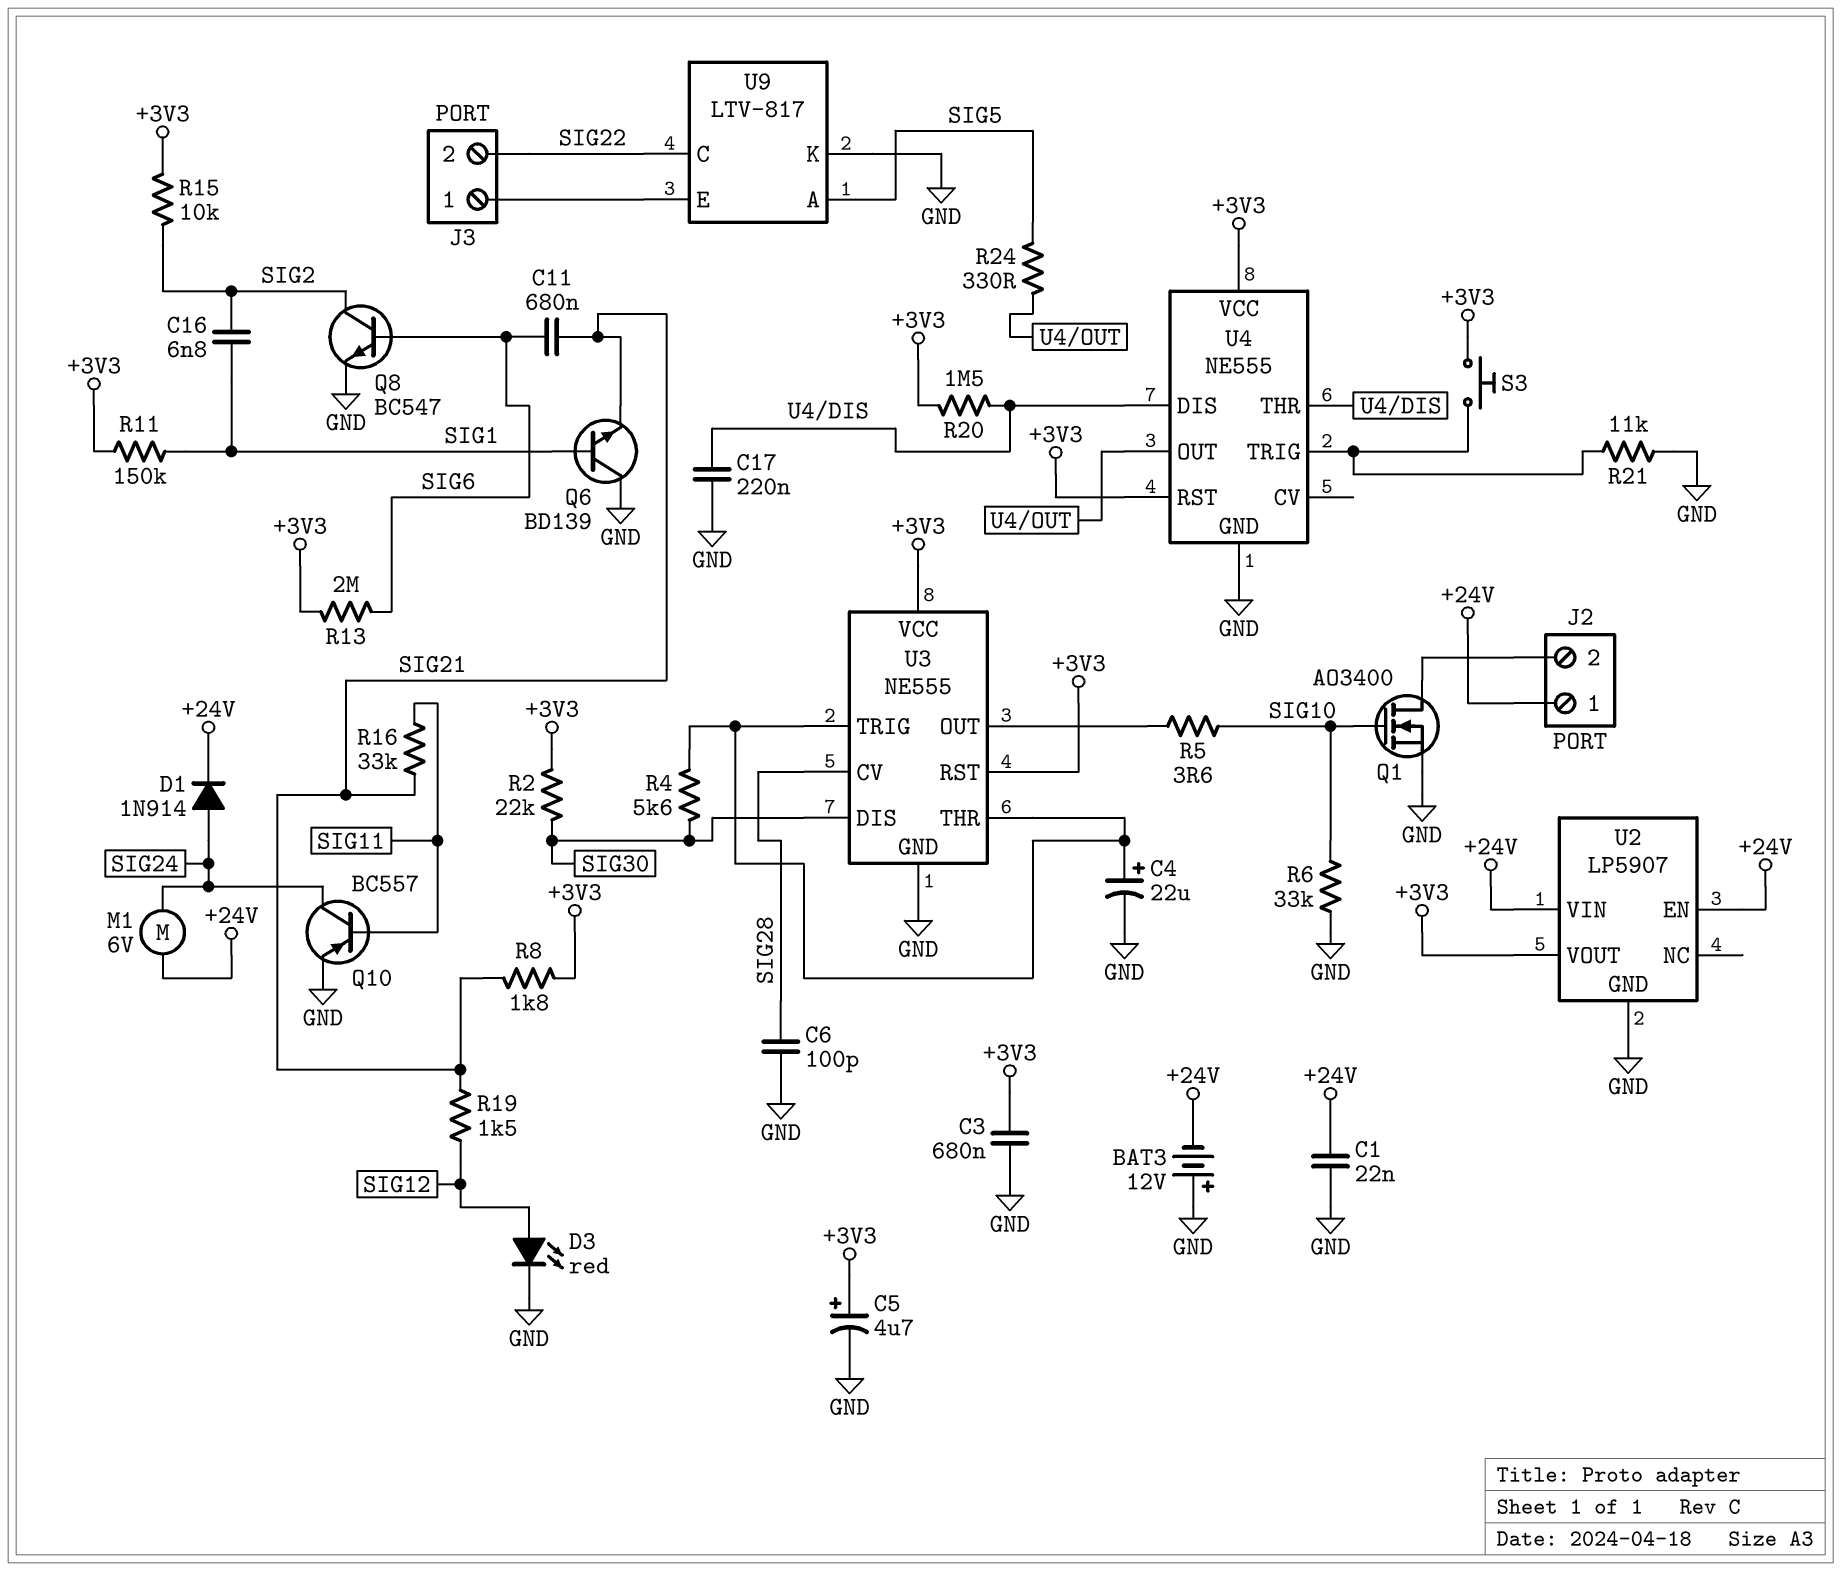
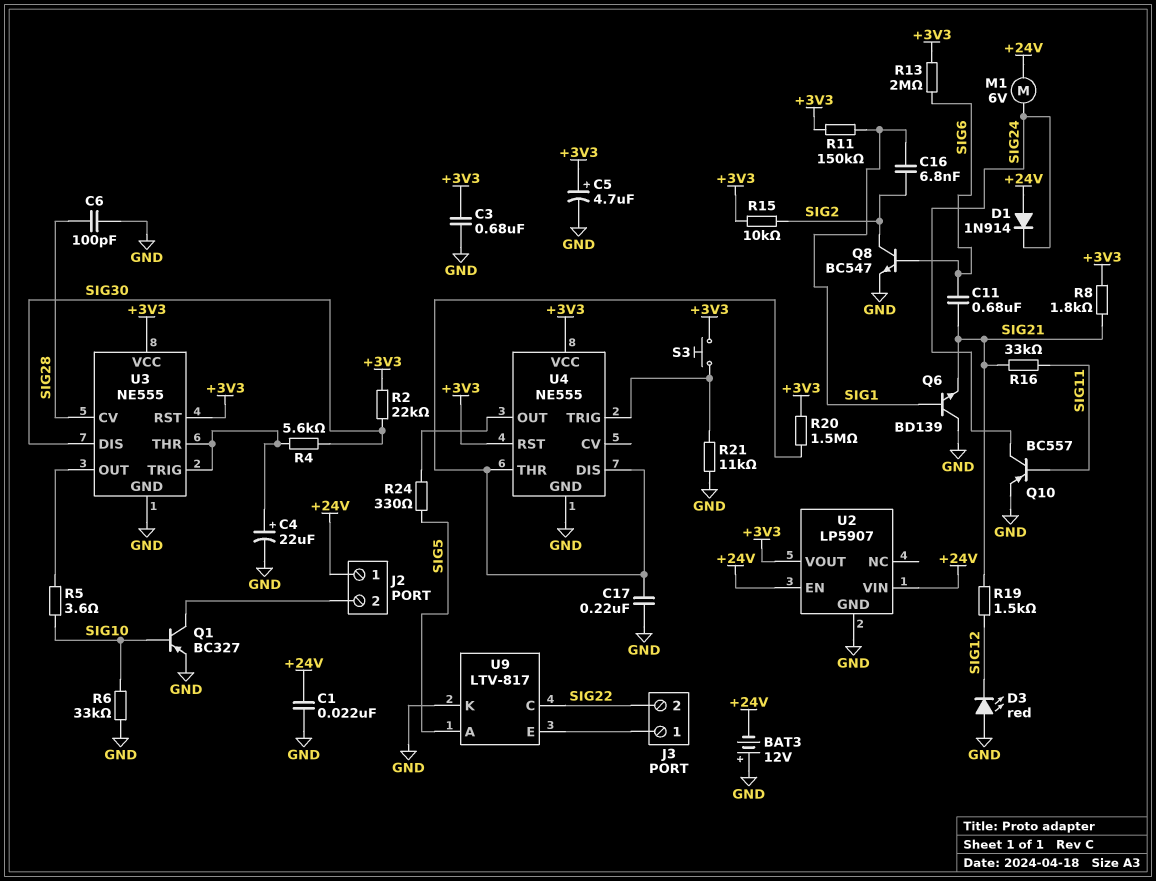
D1: diode 1N914 (A SIG24, K +24V) -> diode 1N914 (A +24V, K SIG24)
D3: LED red (A SIG12, K GND) -> LED red (A GND, K SIG12)
Q1: NMOS AO3400 (G SIG10, D J2/2, S GND) -> PNP BC327 (B SIG10, C J2/2, E GND)

